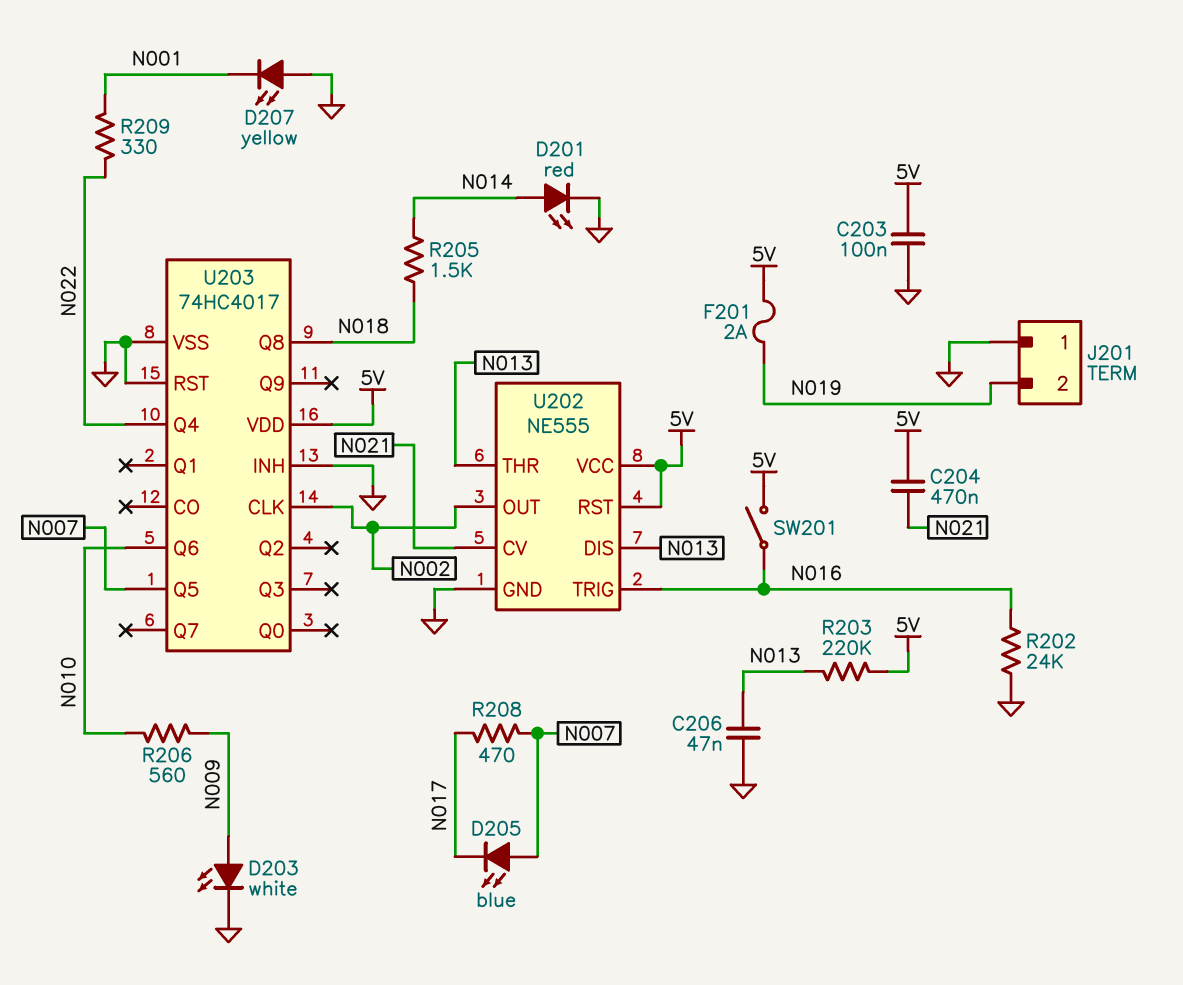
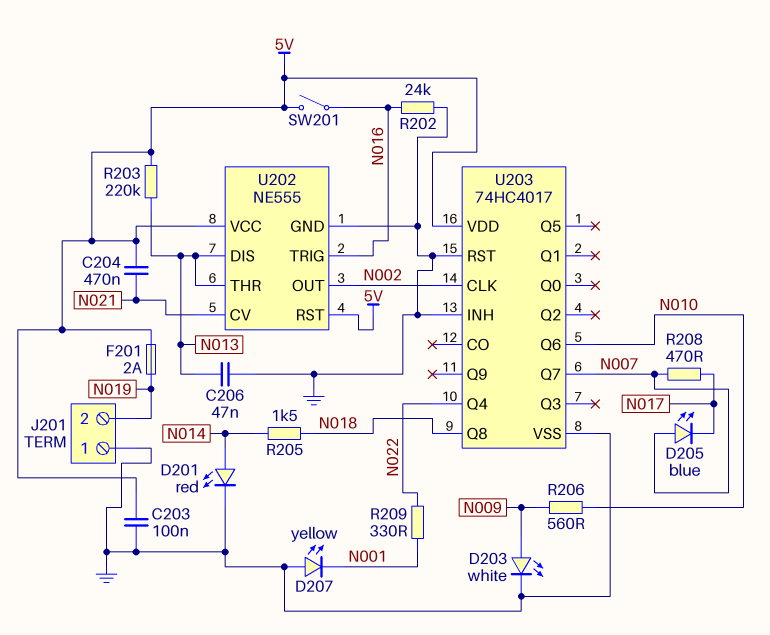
U203 pin Q5: N007 -> none
U203 pin Q7: none -> N007

